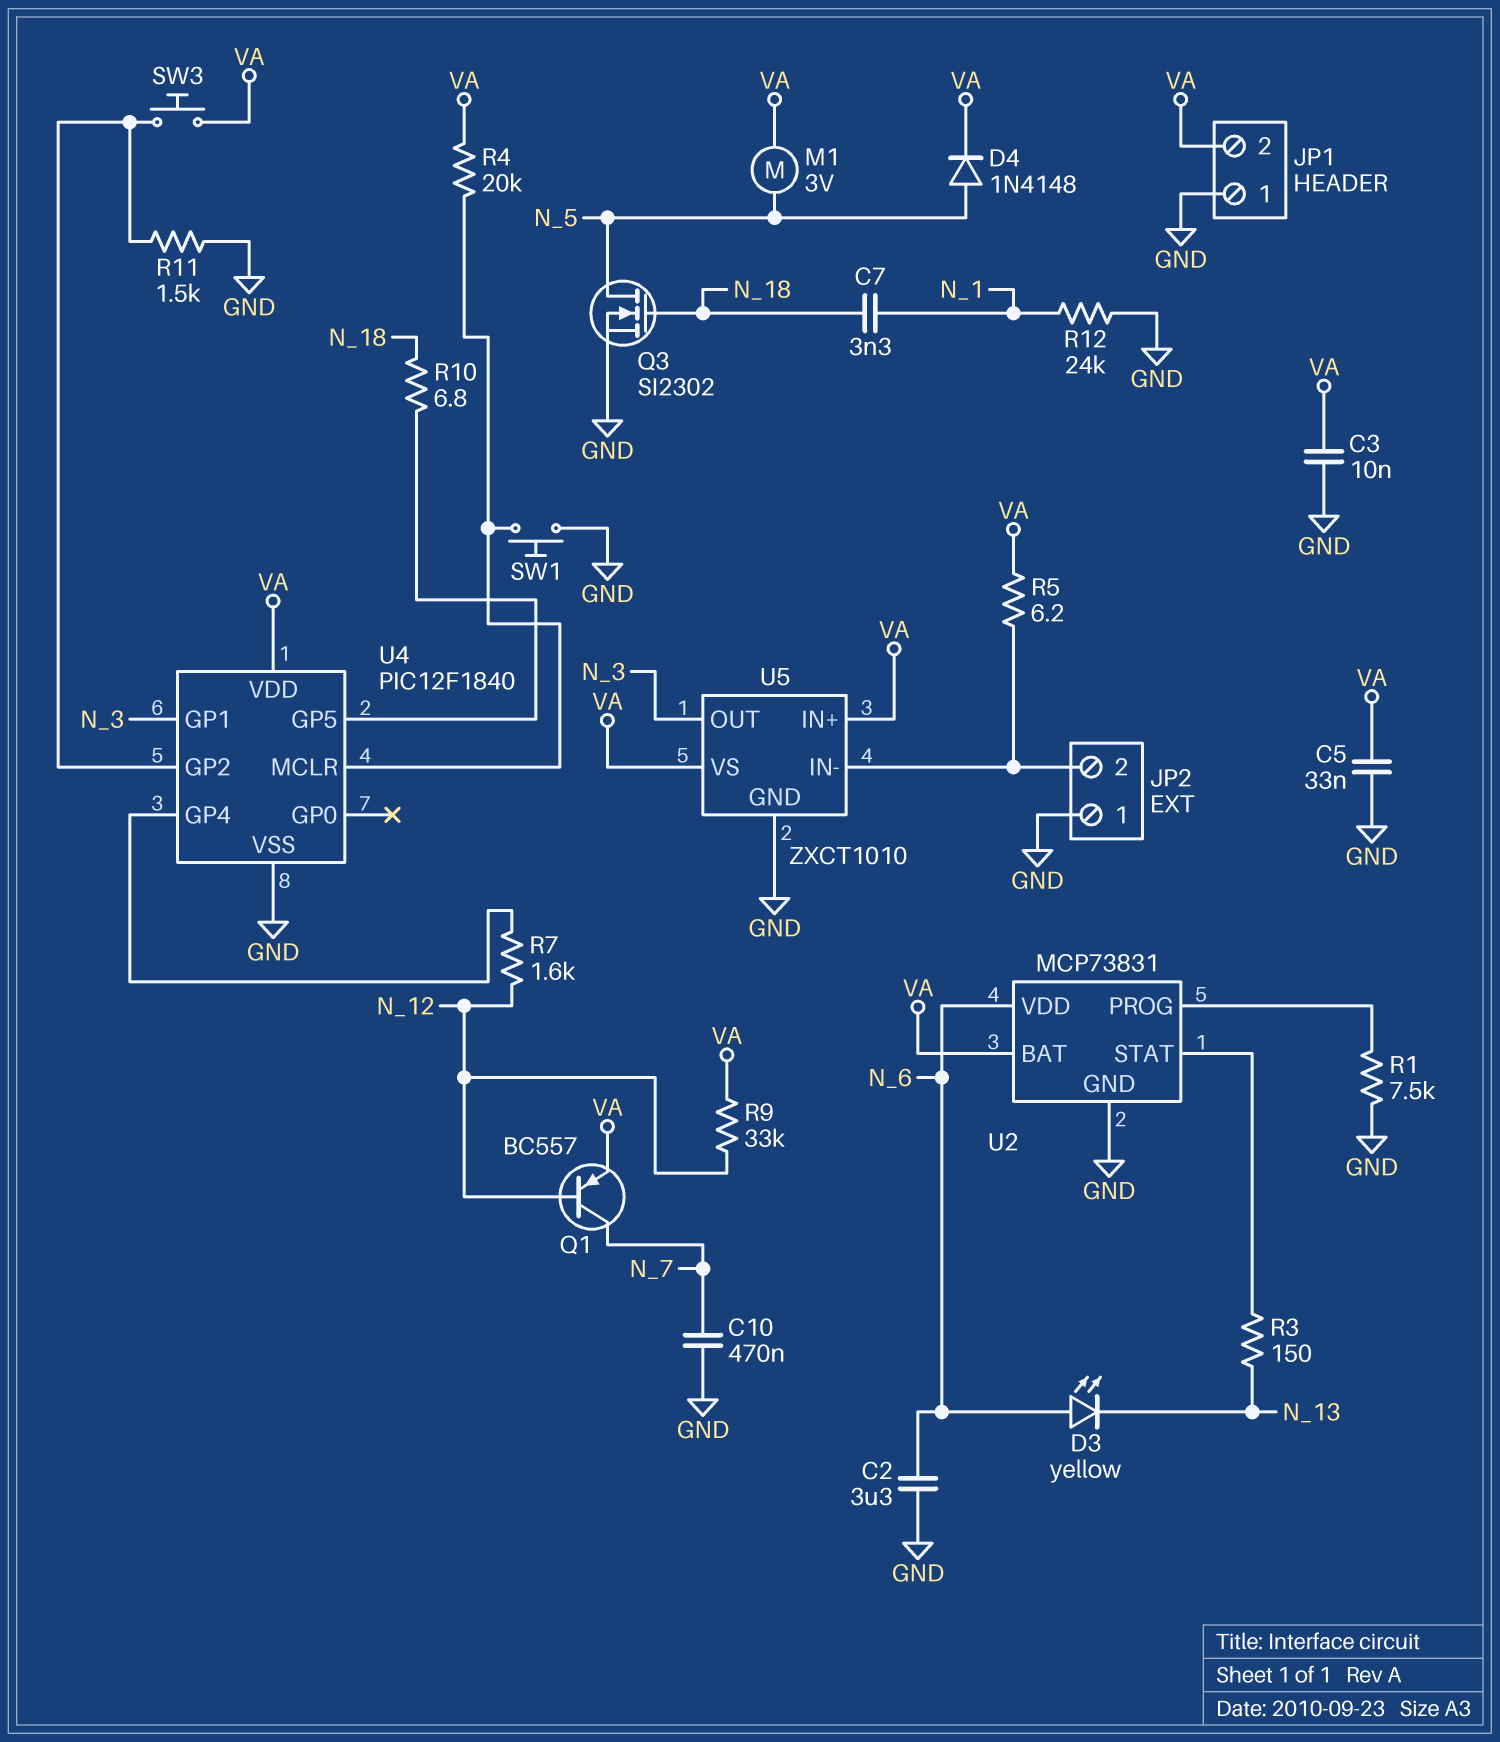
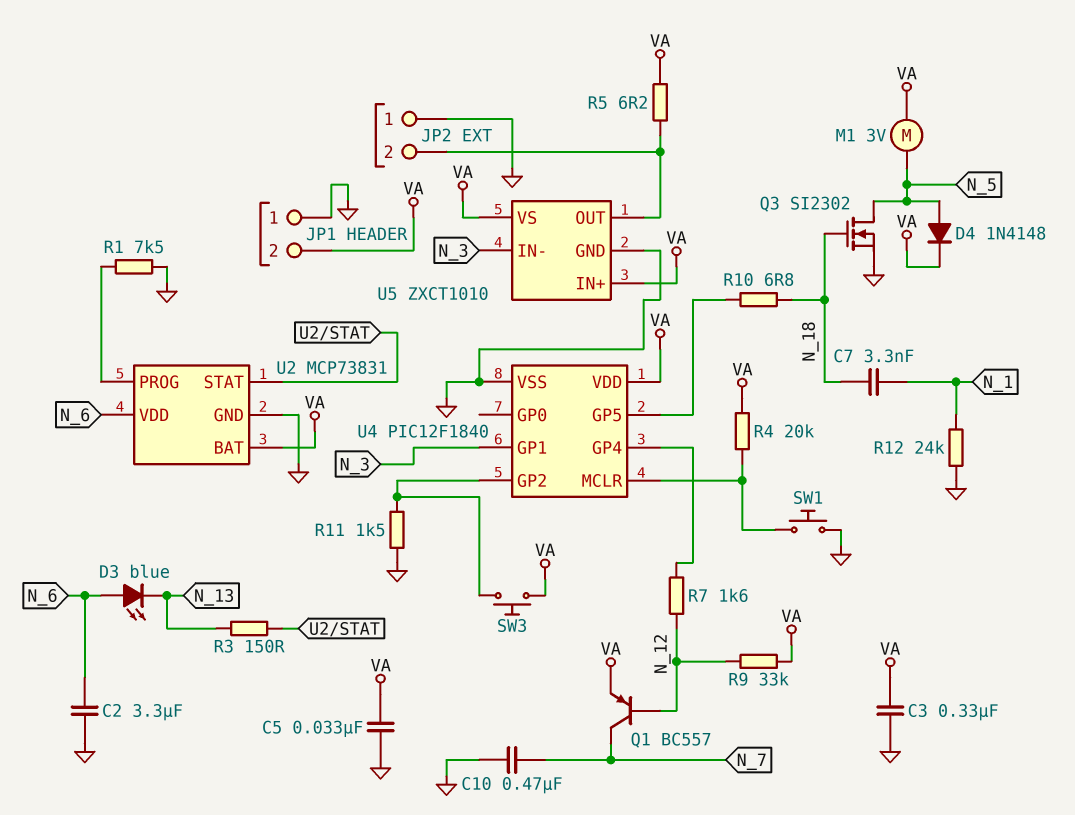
C3: 10nF (GND, VA) -> 330nF (GND, VA)
D3: LED yellow (A N_6, K N_13) -> LED blue (A N_6, K N_13)
U5 pin IN-: JP2/2 -> N_3
U5 pin OUT: N_3 -> JP2/2

